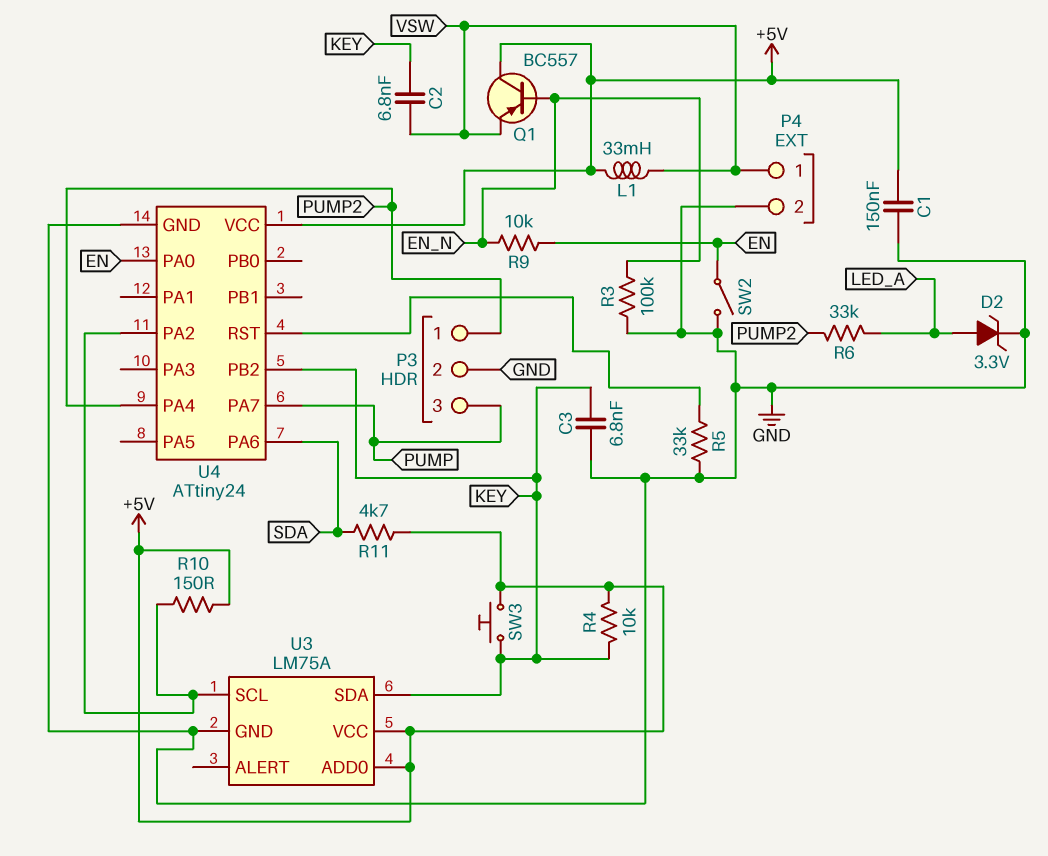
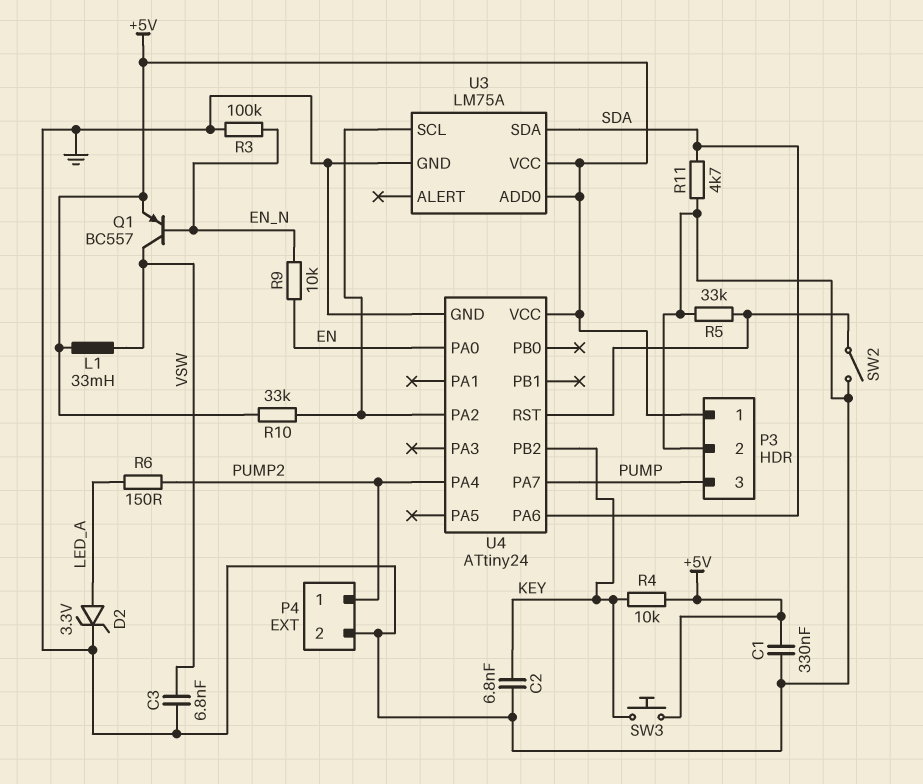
C1: 150nF (+5V, GND) -> 330nF (+5V, GND)
C2: 6.8nF (KEY, VSW) -> 6.8nF (GND, KEY)
C3: 6.8nF (GND, KEY) -> 6.8nF (GND, VSW)
P3 pin 1: PUMP2 -> +5V
P4 pin 1: VSW -> PUMP2
Q1: PNP BC557 (B EN_N, C +5V, E VSW) -> PNP BC557 (B EN_N, C VSW, E +5V)
R6: 33k (LED_A, PUMP2) -> 150 (LED_A, PUMP2)
R10: 150 (+5V, U3/SCL) -> 33k (+5V, U3/SCL)
R11: 4.7k (+5V, SDA) -> 4.7k (GND, SDA)
SW2: switch (EN, GND) -> switch (GND, U4/RST)
U3 pin SDA: KEY -> SDA

